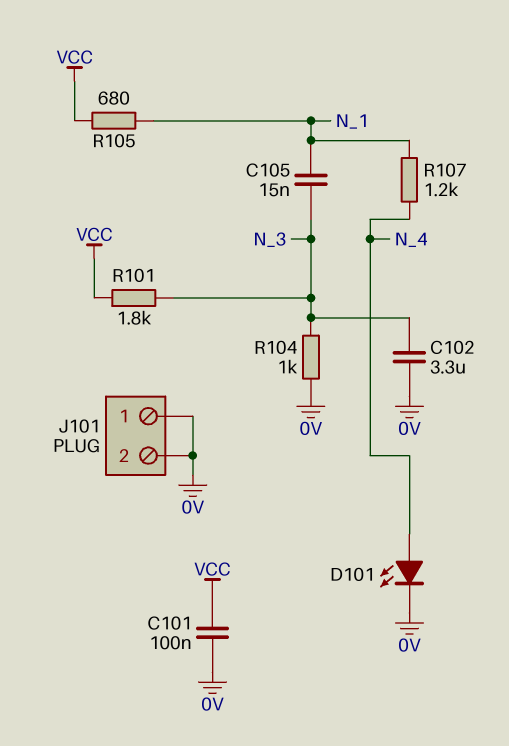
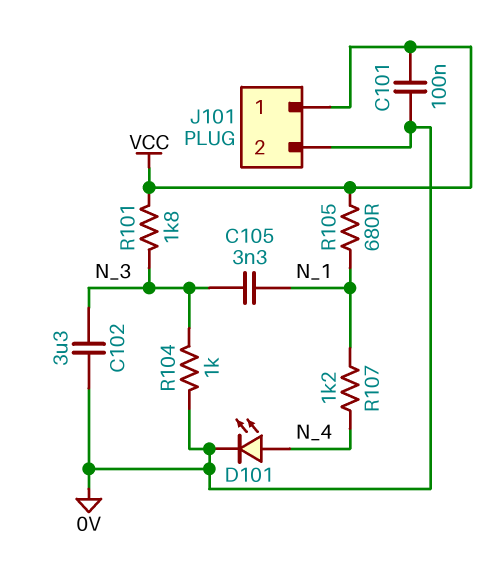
C105: 15nF (N_1, N_3) -> 3.3nF (N_1, N_3)
J101 pin 1: 0V -> VCC

